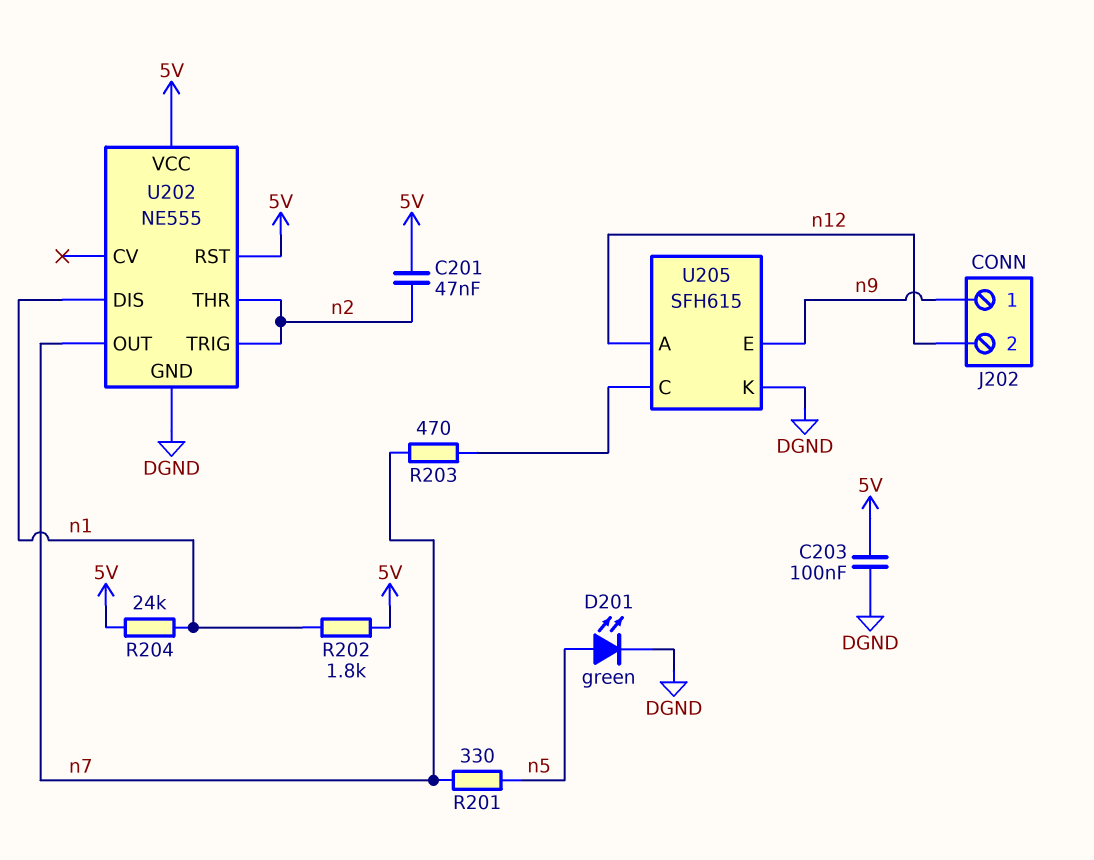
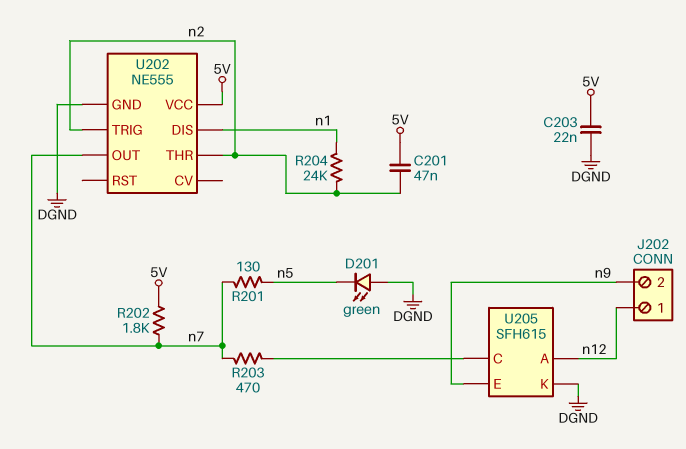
C203: 100nF (5V, DGND) -> 22nF (5V, DGND)
D201: LED green (A n5, K DGND) -> LED green (A DGND, K n5)
J202 pin 1: n9 -> n12
J202 pin 2: n12 -> n9
R201: 330 (n5, n7) -> 130 (n5, n7)
R202: 1.8k (5V, n1) -> 1.8k (5V, n7)
R204: 24k (5V, n1) -> 24k (n1, n2)
U202 pin RST: 5V -> none

